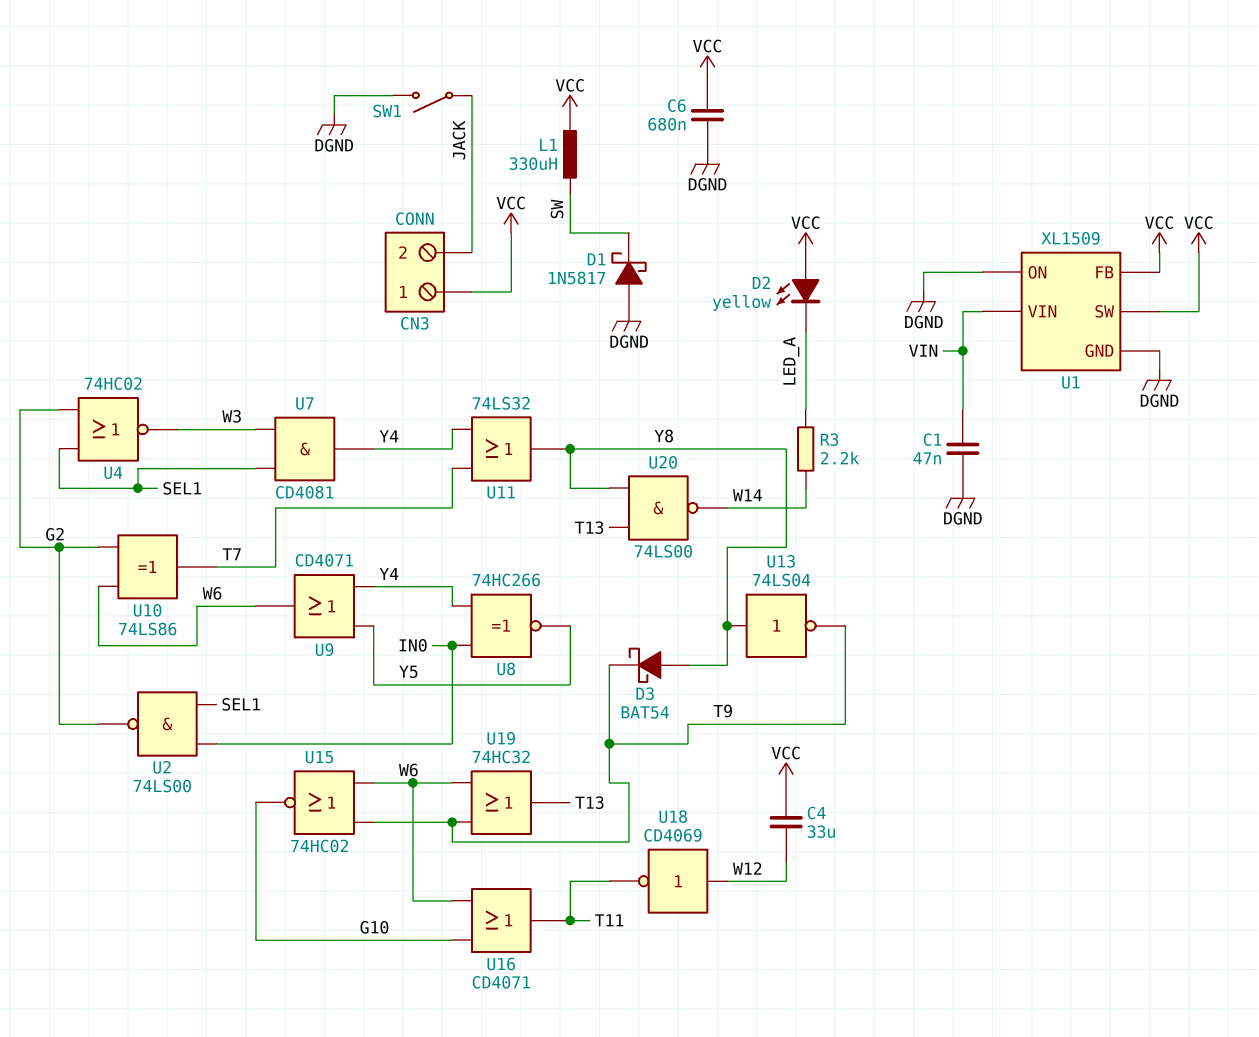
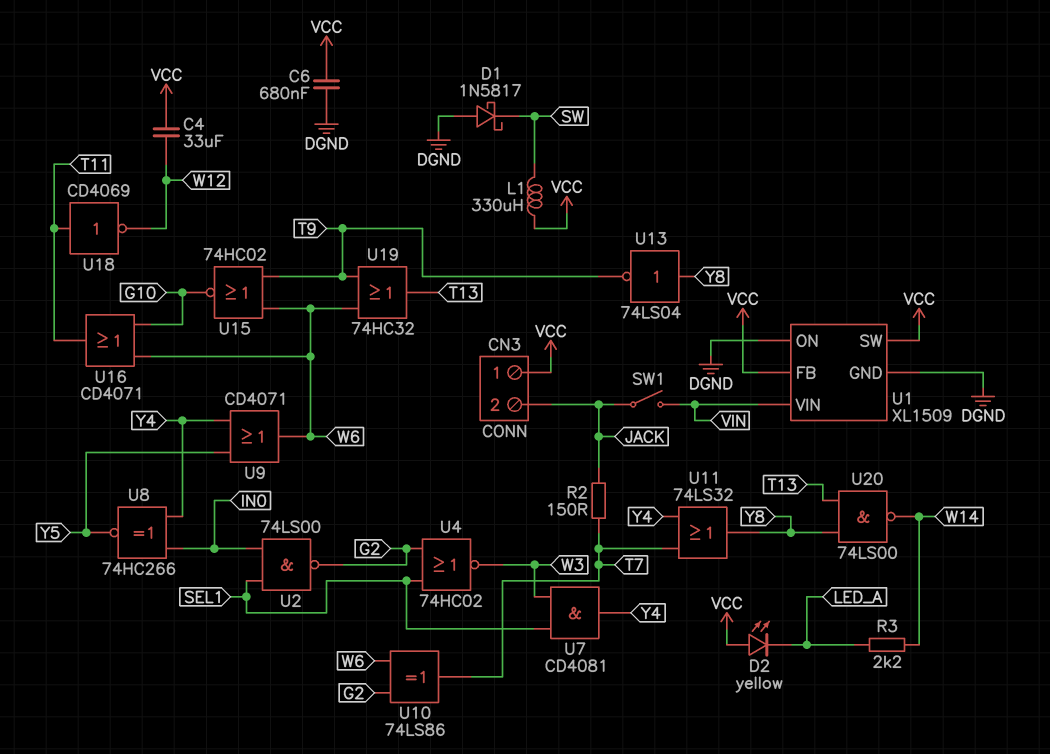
C1: 47nF (DGND, VIN) -> none
D3: schottky BAT54 (A Y8, K T9) -> none
R2: none -> 150 (JACK, T7)
SW1: switch (DGND, JACK) -> switch (JACK, VIN)
U18: NOT CD4069 (in W12, out T11) -> NOT CD4069 (in T11, out W12)

